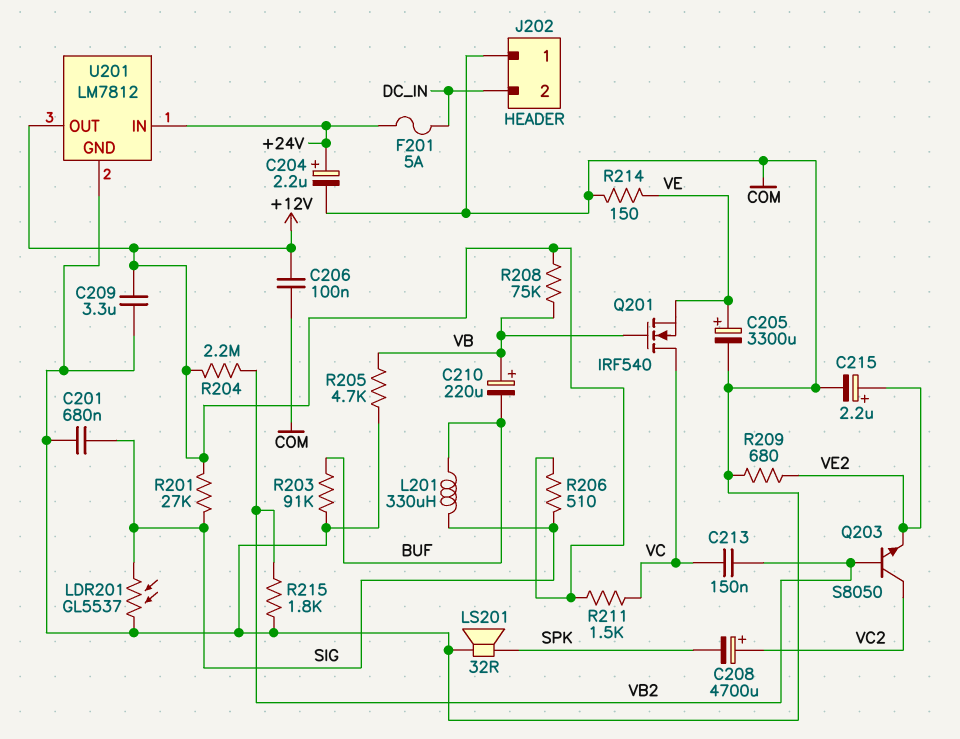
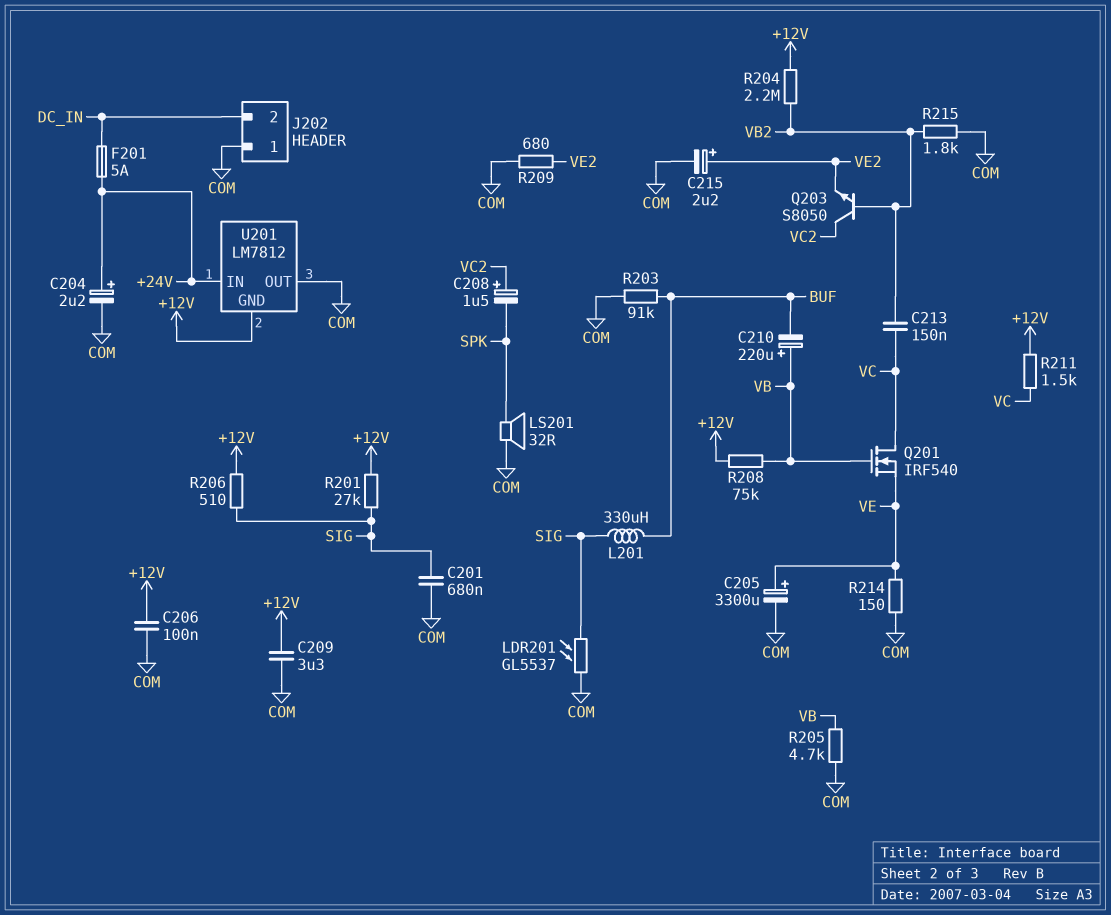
C208: 4700uF (plus VC2, minus SPK) -> 1.5uF (plus VC2, minus SPK)
U201 pin GND: COM -> +12V
U201 pin OUT: +12V -> COM

